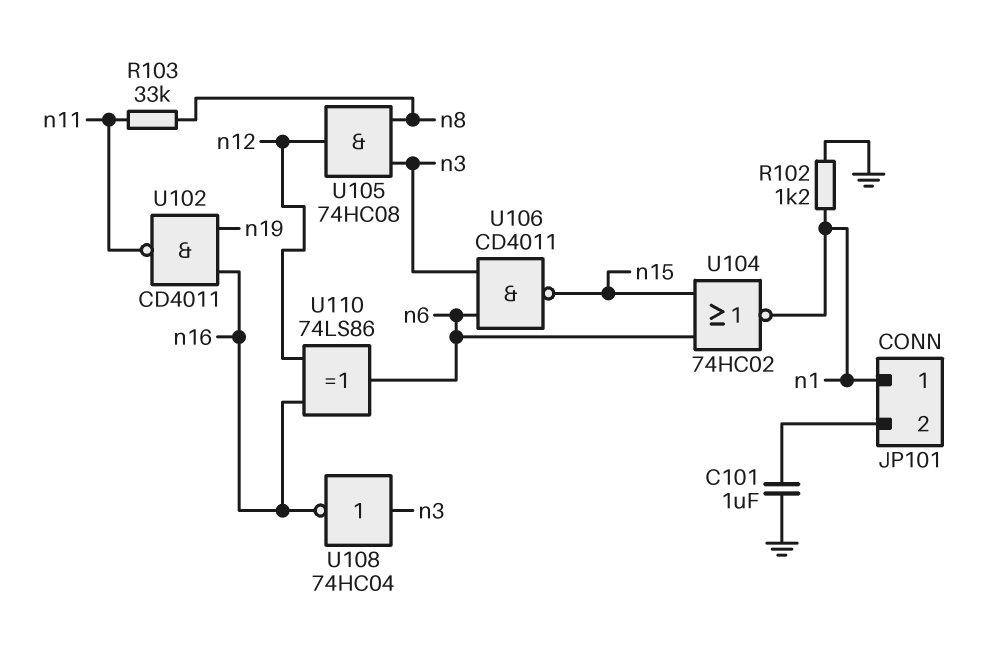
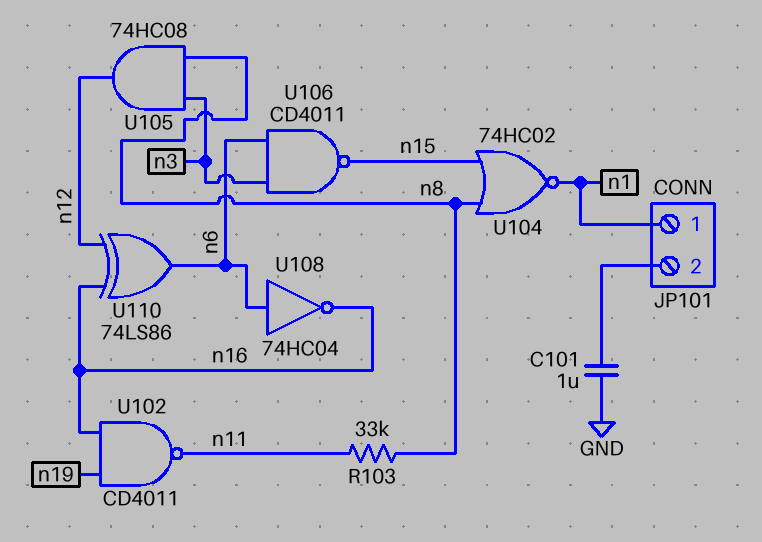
R102: 1.2k (GND, n1) -> none
U104: NOR 74HC02 (in n6, in n15, out n1) -> NOR 74HC02 (in n8, in n15, out n1)
U108: NOT 74HC04 (in n3, out n16) -> NOT 74HC04 (in n6, out n16)

